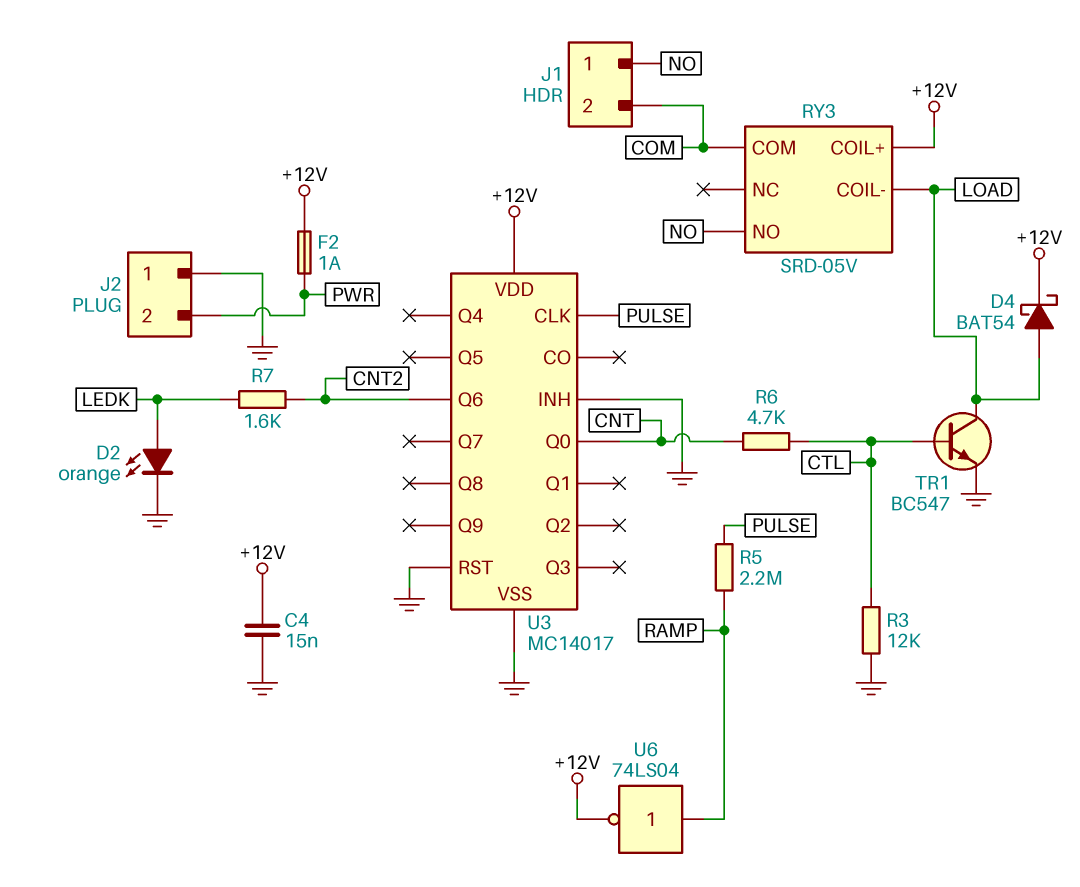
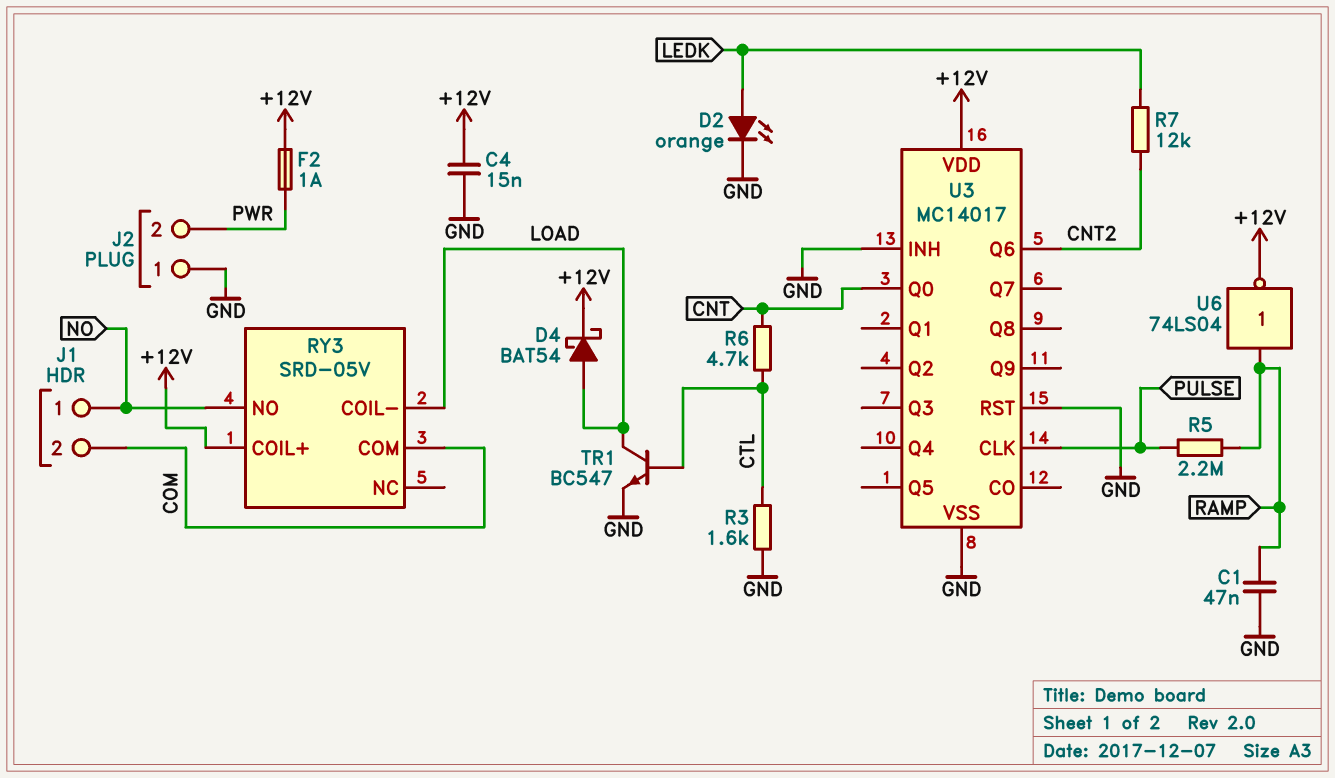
C1: none -> 47nF (GND, RAMP)
R3: 12k (CTL, GND) -> 1.6k (CTL, GND)
R7: 1.6k (CNT2, LEDK) -> 12k (CNT2, LEDK)

